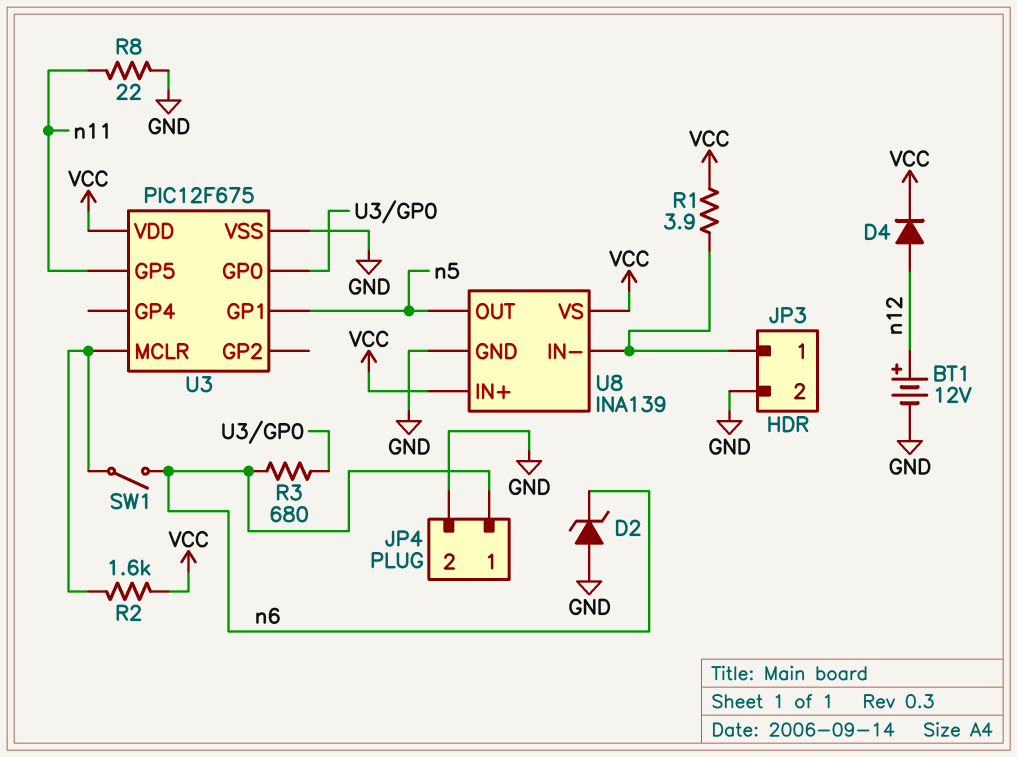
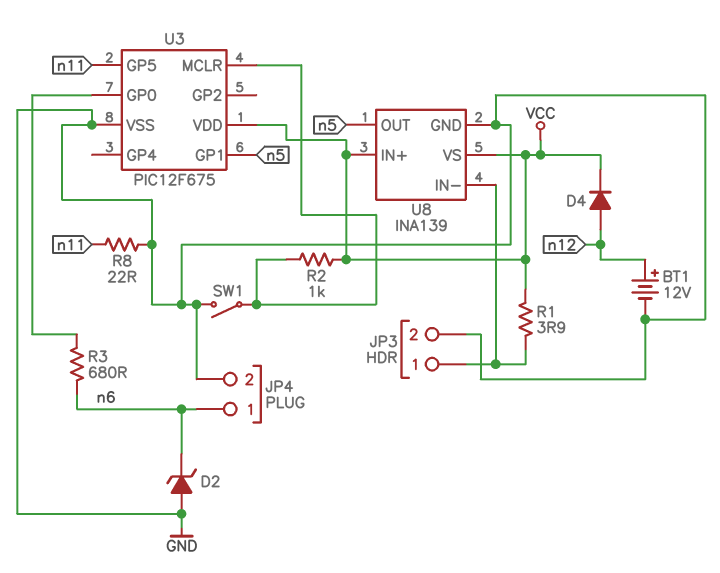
R2: 1.6k (U3/MCLR, VCC) -> 1k (U3/MCLR, VCC)
SW1: switch (U3/MCLR, n6) -> switch (GND, U3/MCLR)

